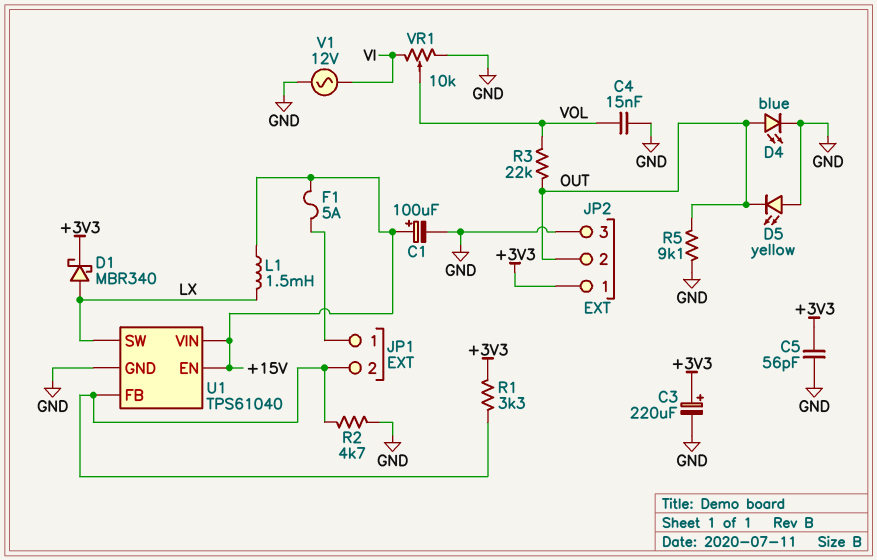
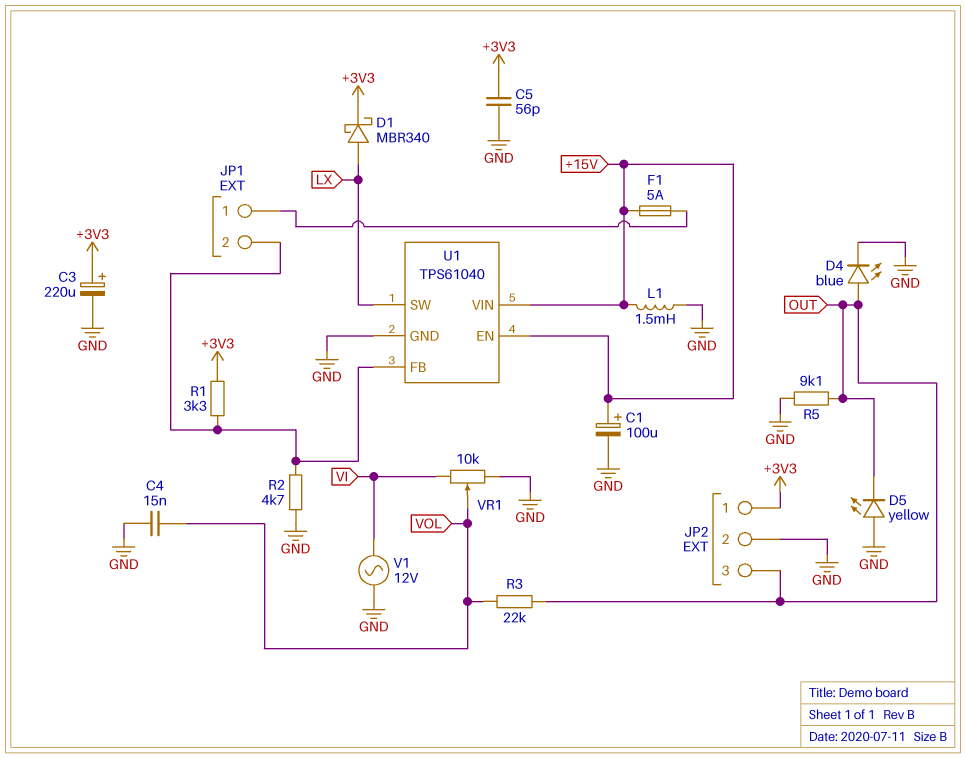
JP2 pin 2: OUT -> GND
JP2 pin 3: GND -> OUT
L1: 1.5mH (+15V, LX) -> 1.5mH (+15V, GND)

